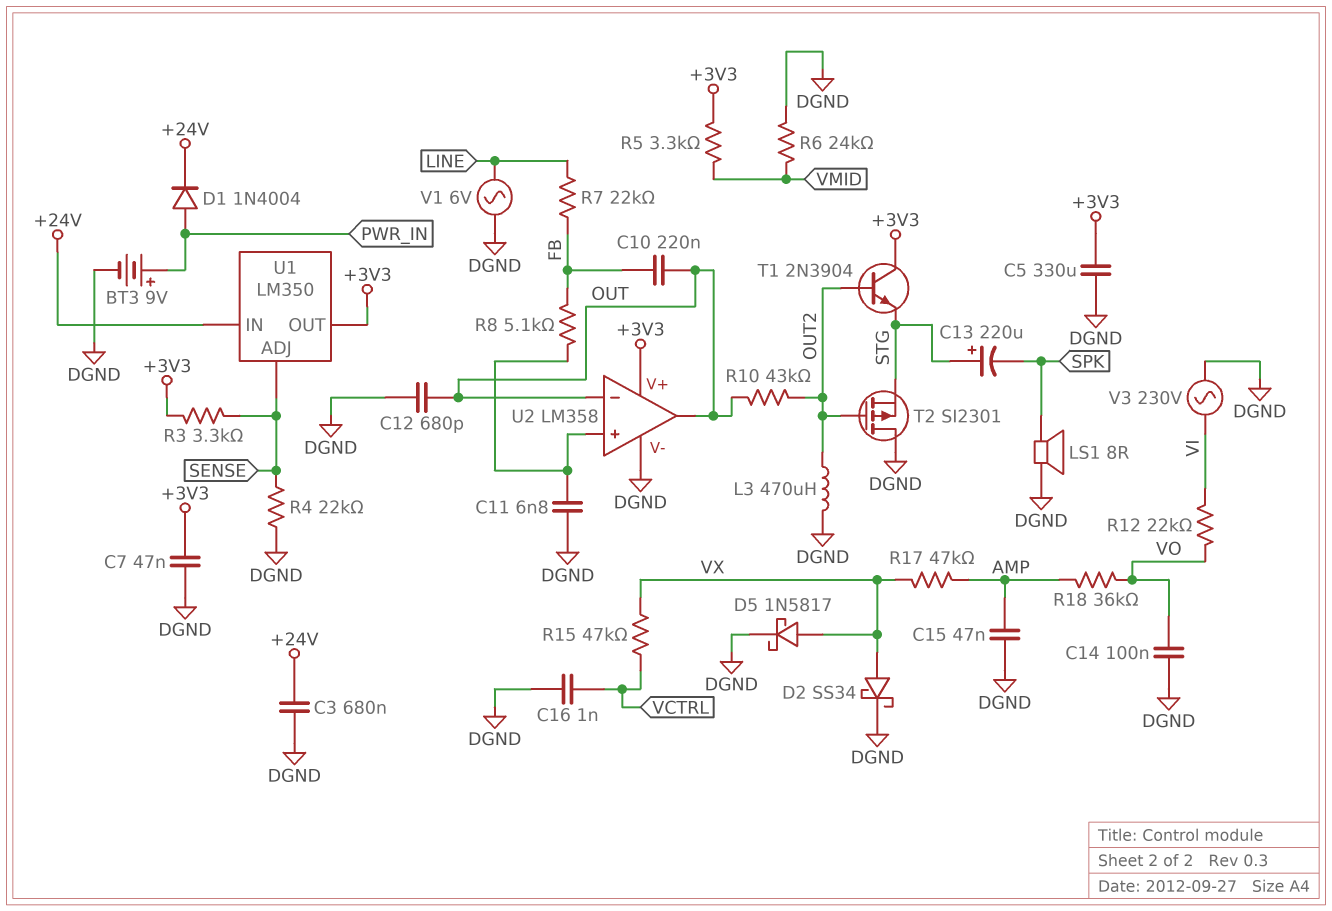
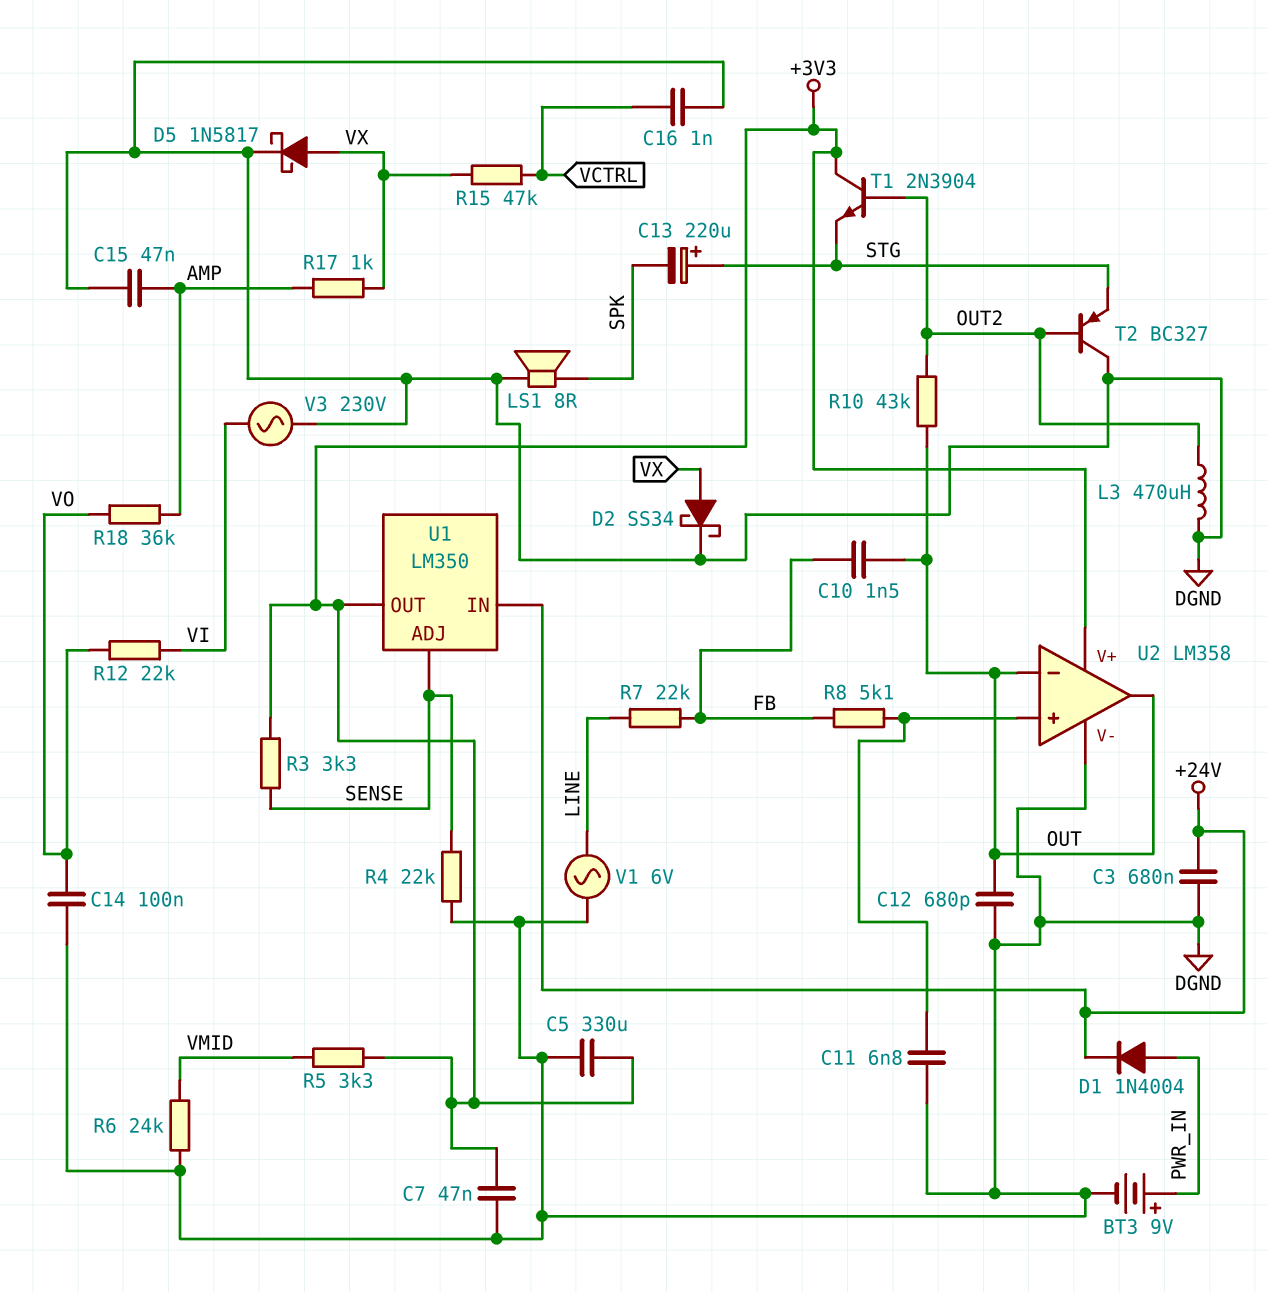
C10: 220nF (FB, OUT) -> 1.5nF (FB, OUT)
R17: 47k (AMP, VX) -> 1k (AMP, VX)
T2: PMOS SI2301 (G OUT2, D DGND, S STG) -> PNP BC327 (B OUT2, C DGND, E STG)

